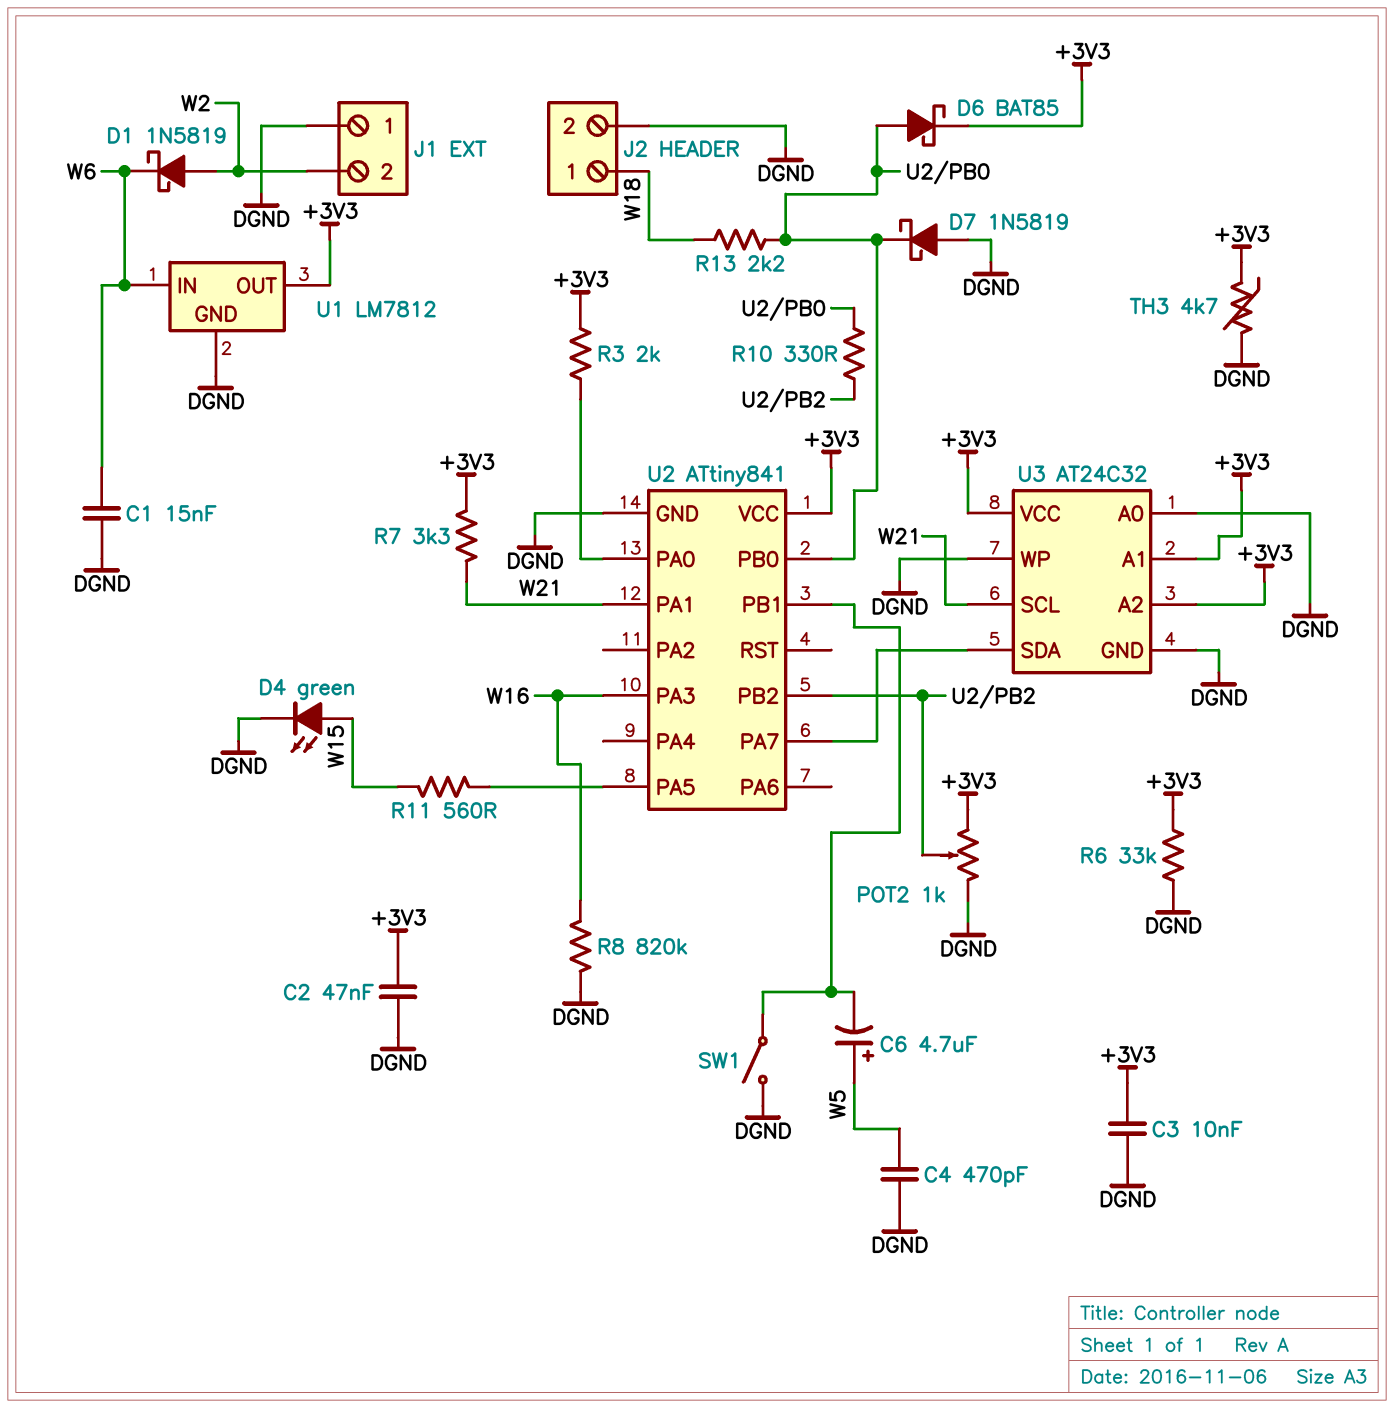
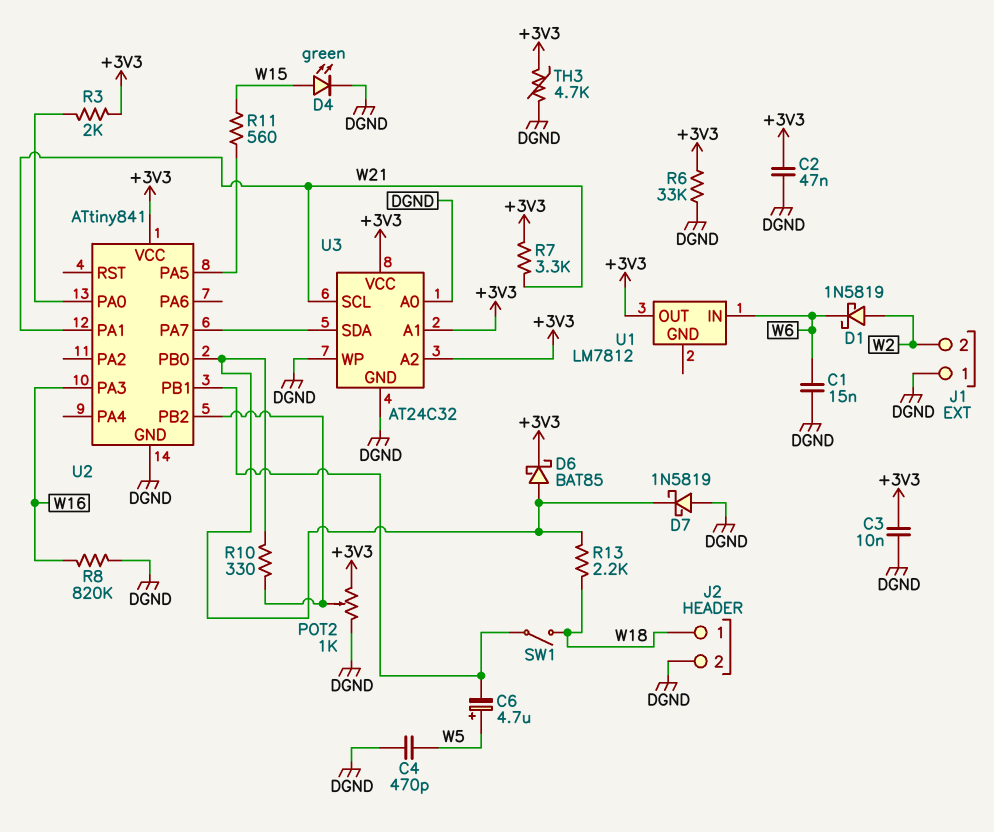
SW1: switch (DGND, U2/PB1) -> switch (U2/PB1, W18)
U1 pin GND: DGND -> none

